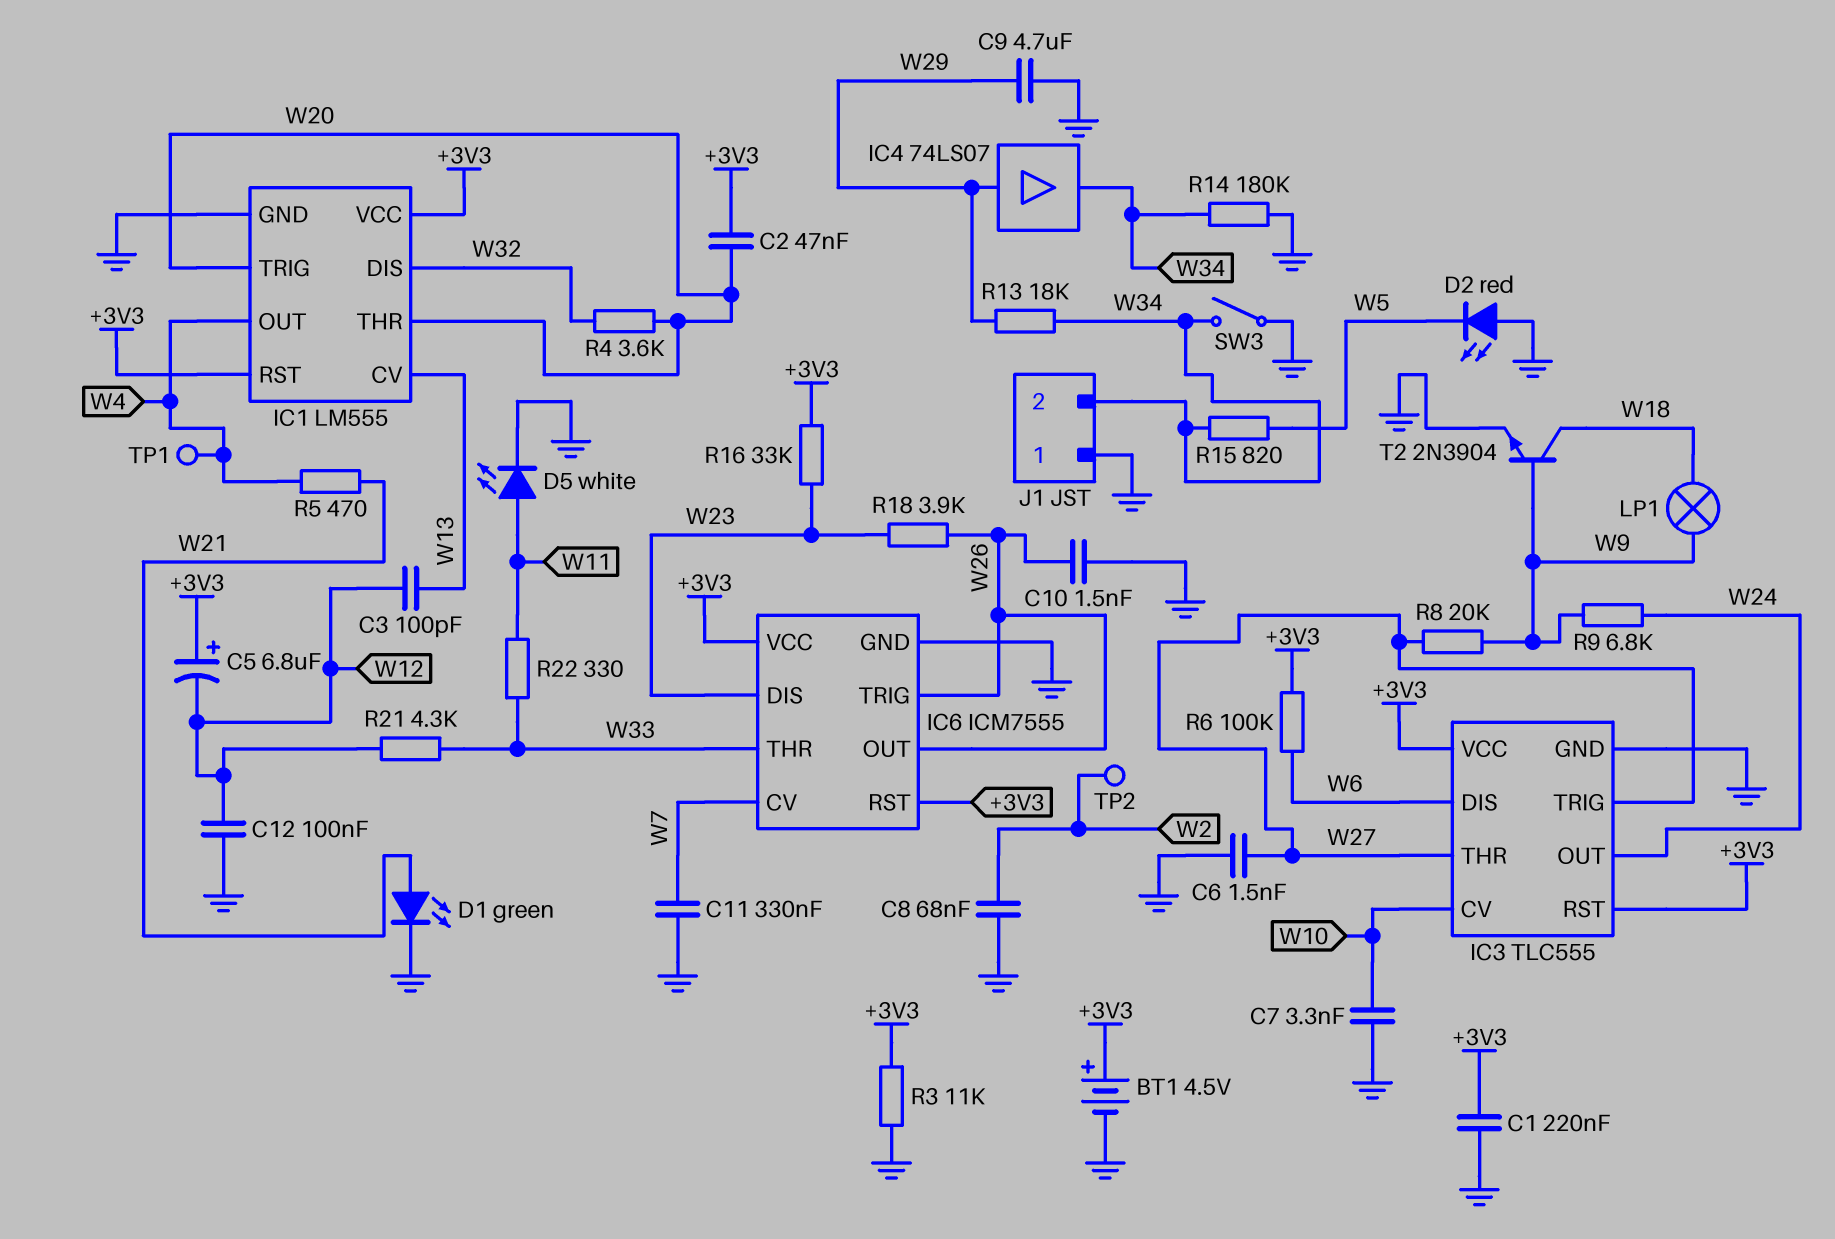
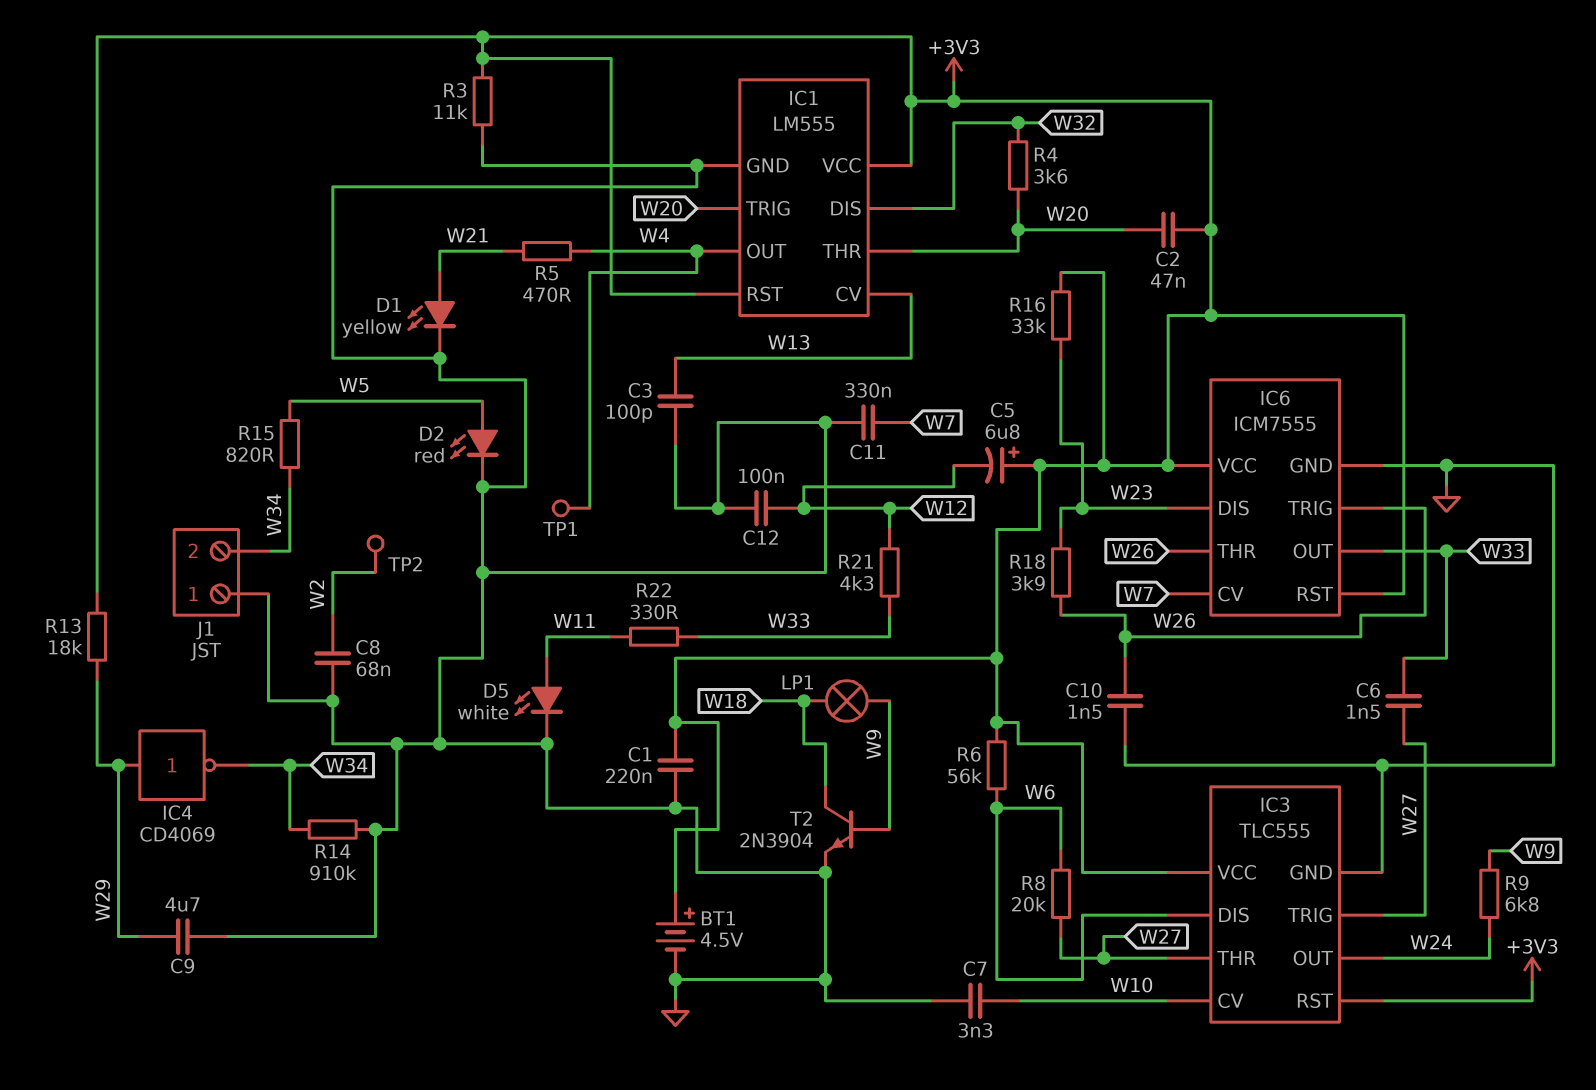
C3: 100pF (W12, W13) -> 100pF (GND, W13)
C6: 1.5nF (GND, W27) -> 1.5nF (W27, W33)
D1: LED green (A W21, K GND) -> LED yellow (A W21, K GND)
D2: LED red (A GND, K W5) -> LED red (A W5, K GND)
IC4: buffer 74LS07 (in W29, out W34) -> NOT CD4069 (in W29, out W34)
IC6 pin OUT: W26 -> W33
IC6 pin THR: W33 -> W26
R6: 100k (+3V3, W6) -> 56k (+3V3, W6)
R8: 20k (W9, W27) -> 20k (W6, W27)
R13: 18k (W29, W34) -> 18k (+3V3, W29)
R14: 180k (GND, W34) -> 910k (GND, W34)
SW3: switch (GND, W34) -> none

